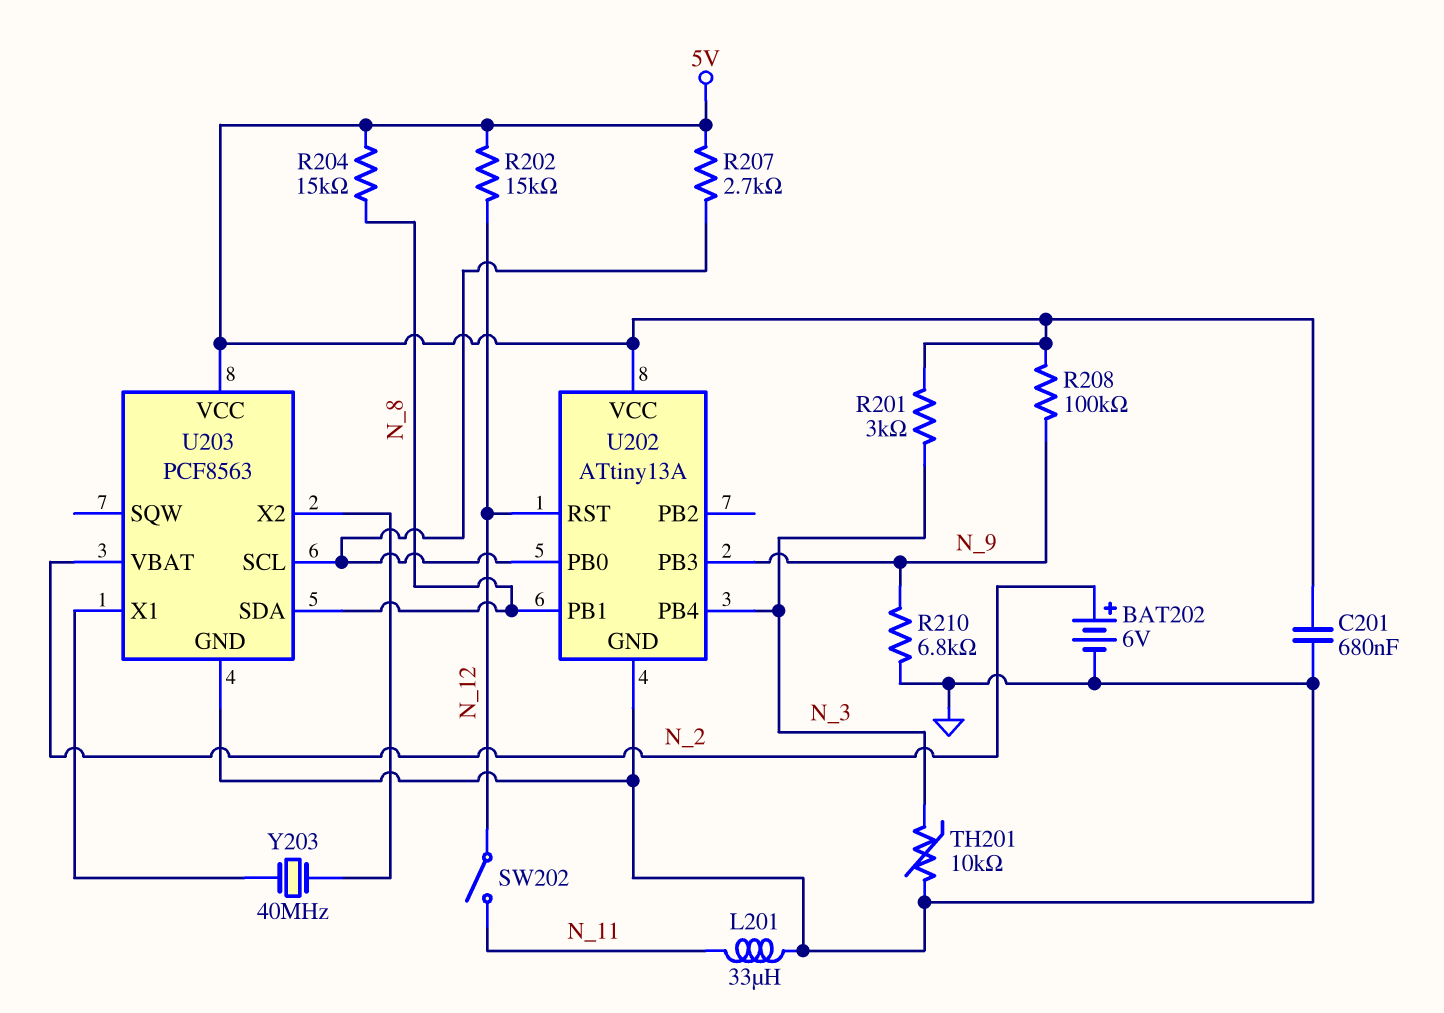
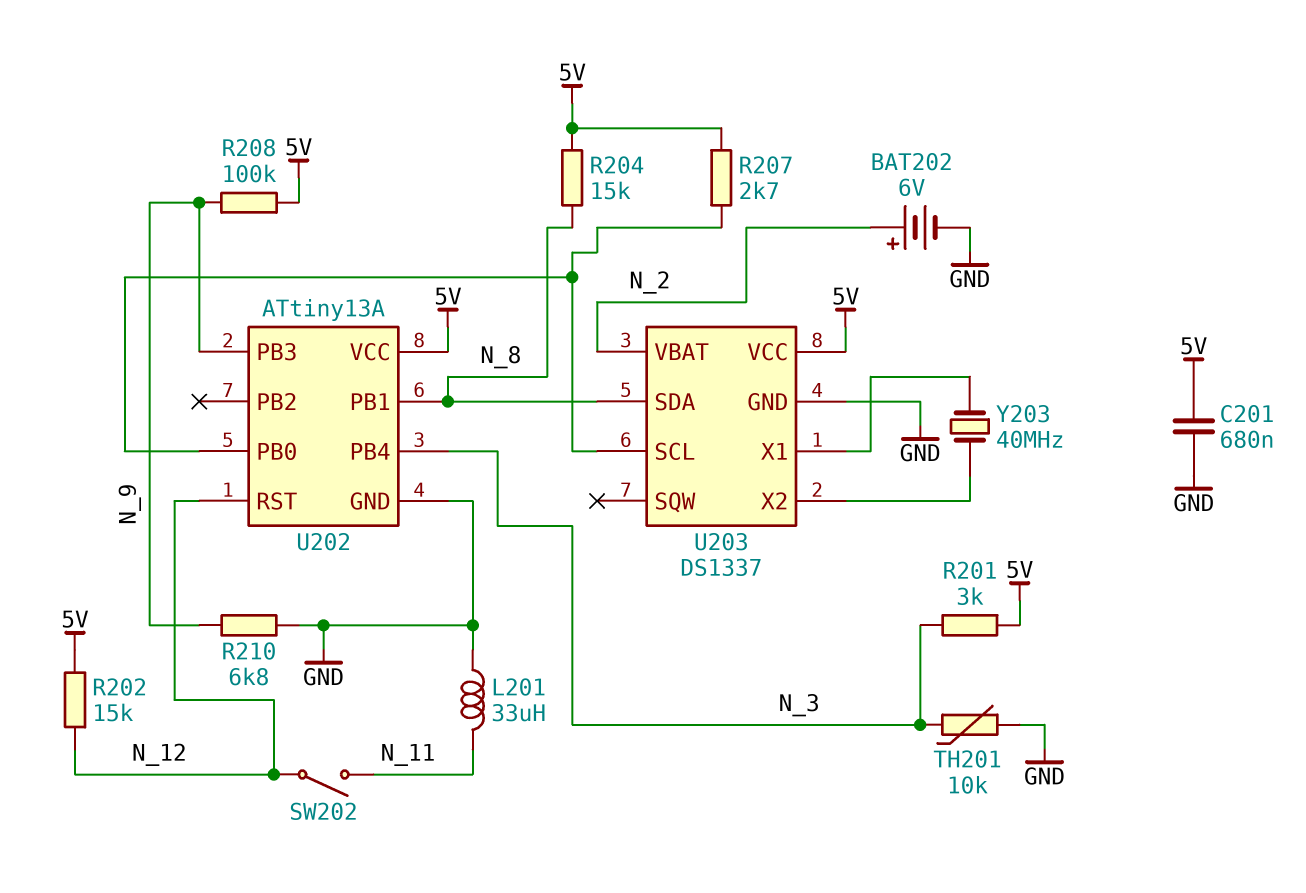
U203: PCF8563 -> DS1337

